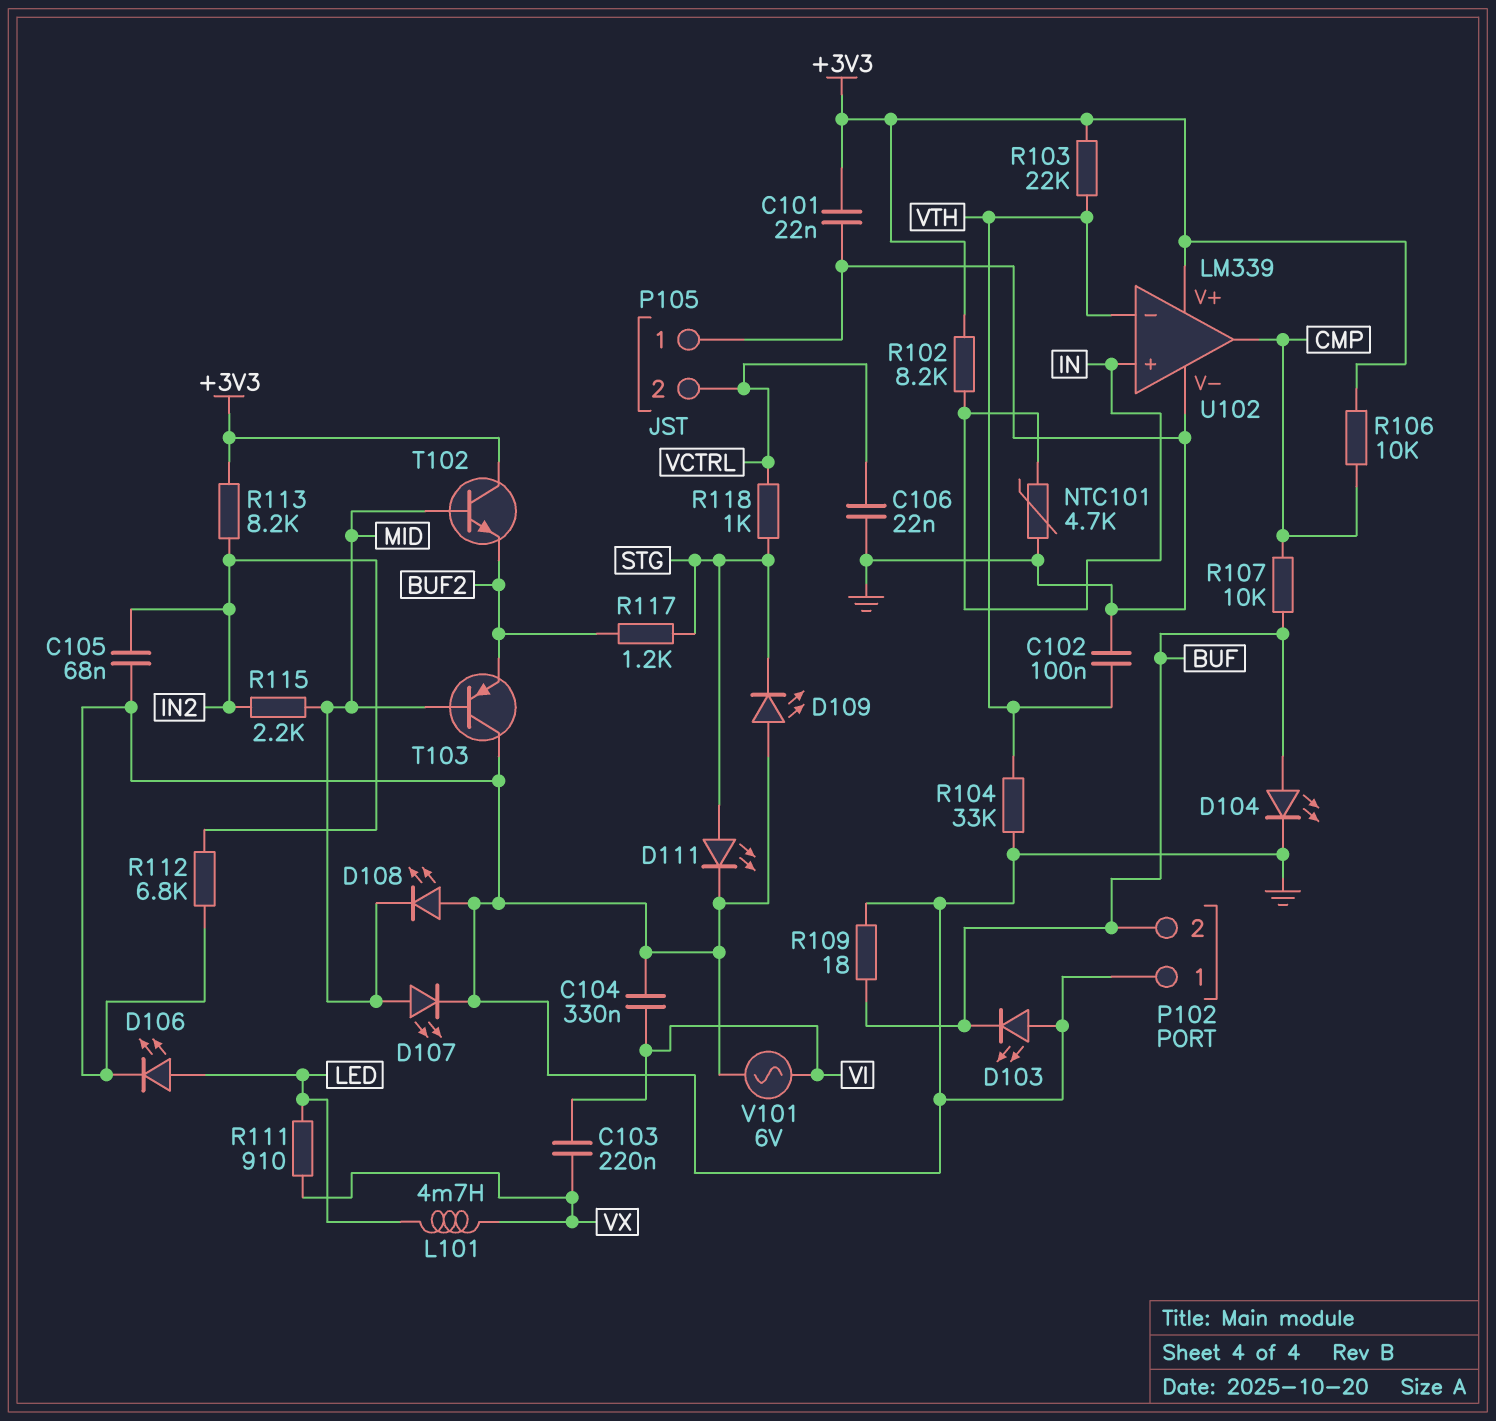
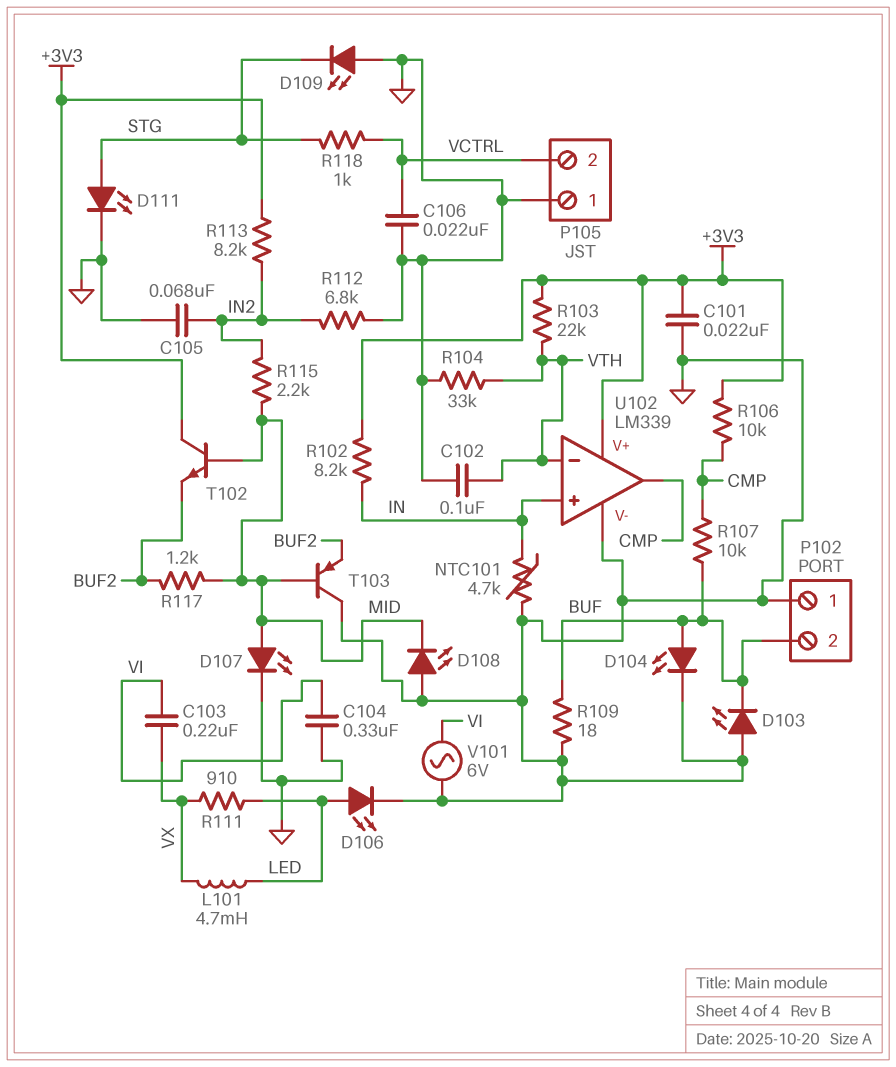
R117: 1.2k (BUF2, STG) -> 1.2k (BUF2, MID)

